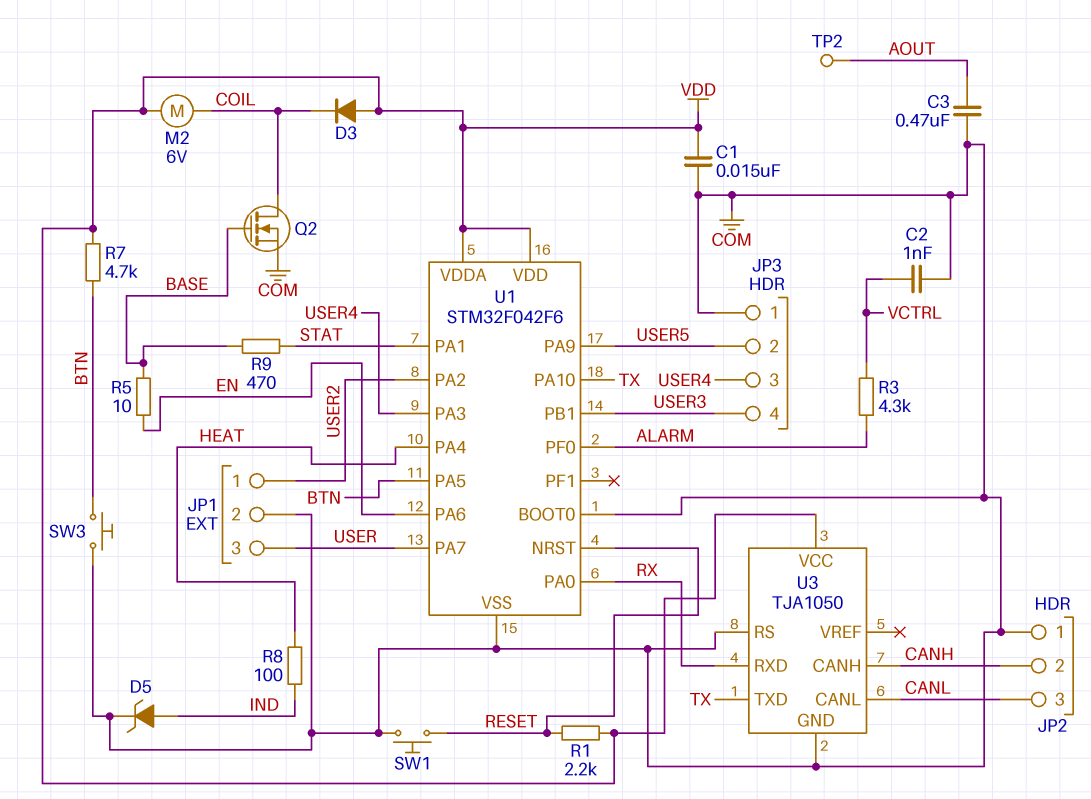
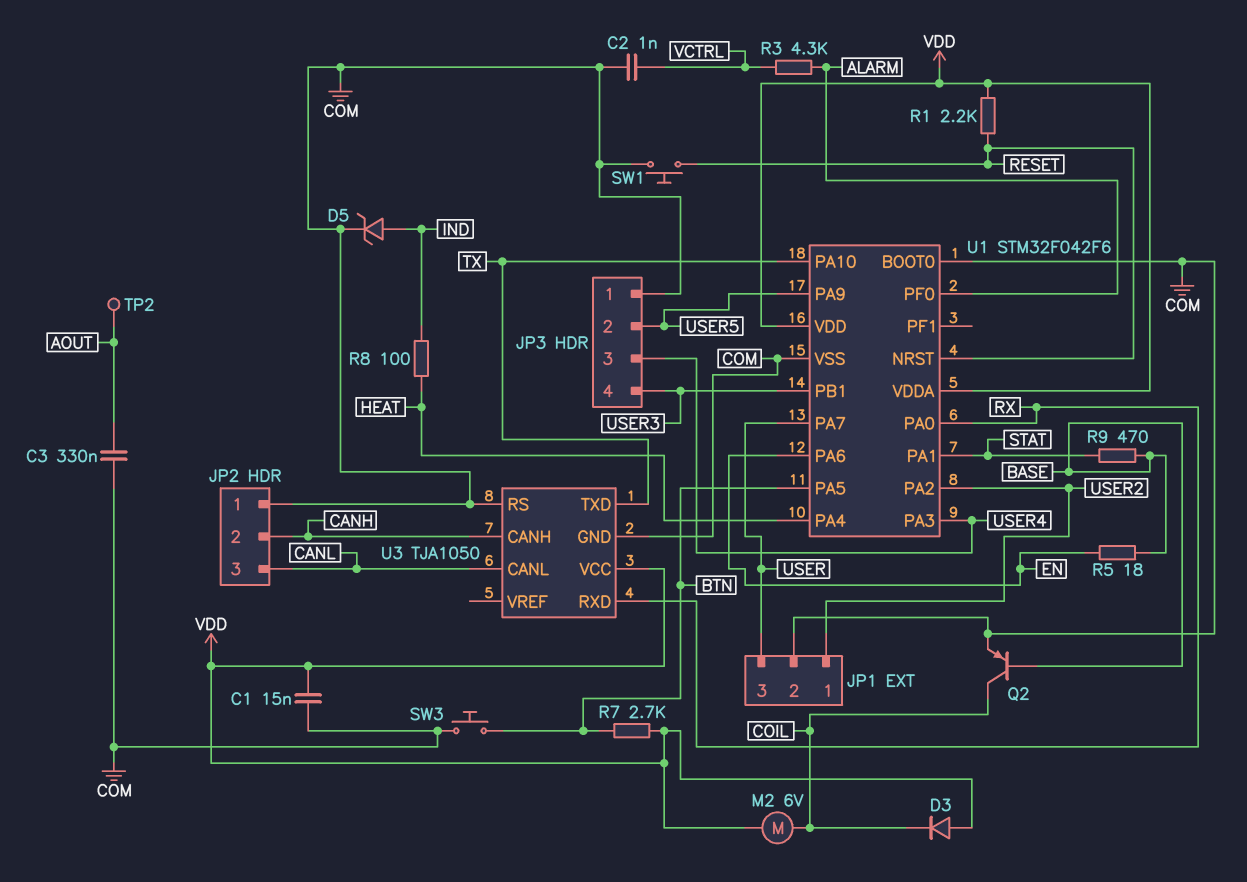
C3: 470nF (AOUT, COM) -> 330nF (AOUT, COM)
Q2: NMOS (G BASE, D COIL, S COM) -> PNP (B BASE, C COIL, E COM)
R5: 10 (BASE, EN) -> 18 (BASE, EN)
R7: 4.7k (BTN, VDD) -> 2.7k (BTN, VDD)

